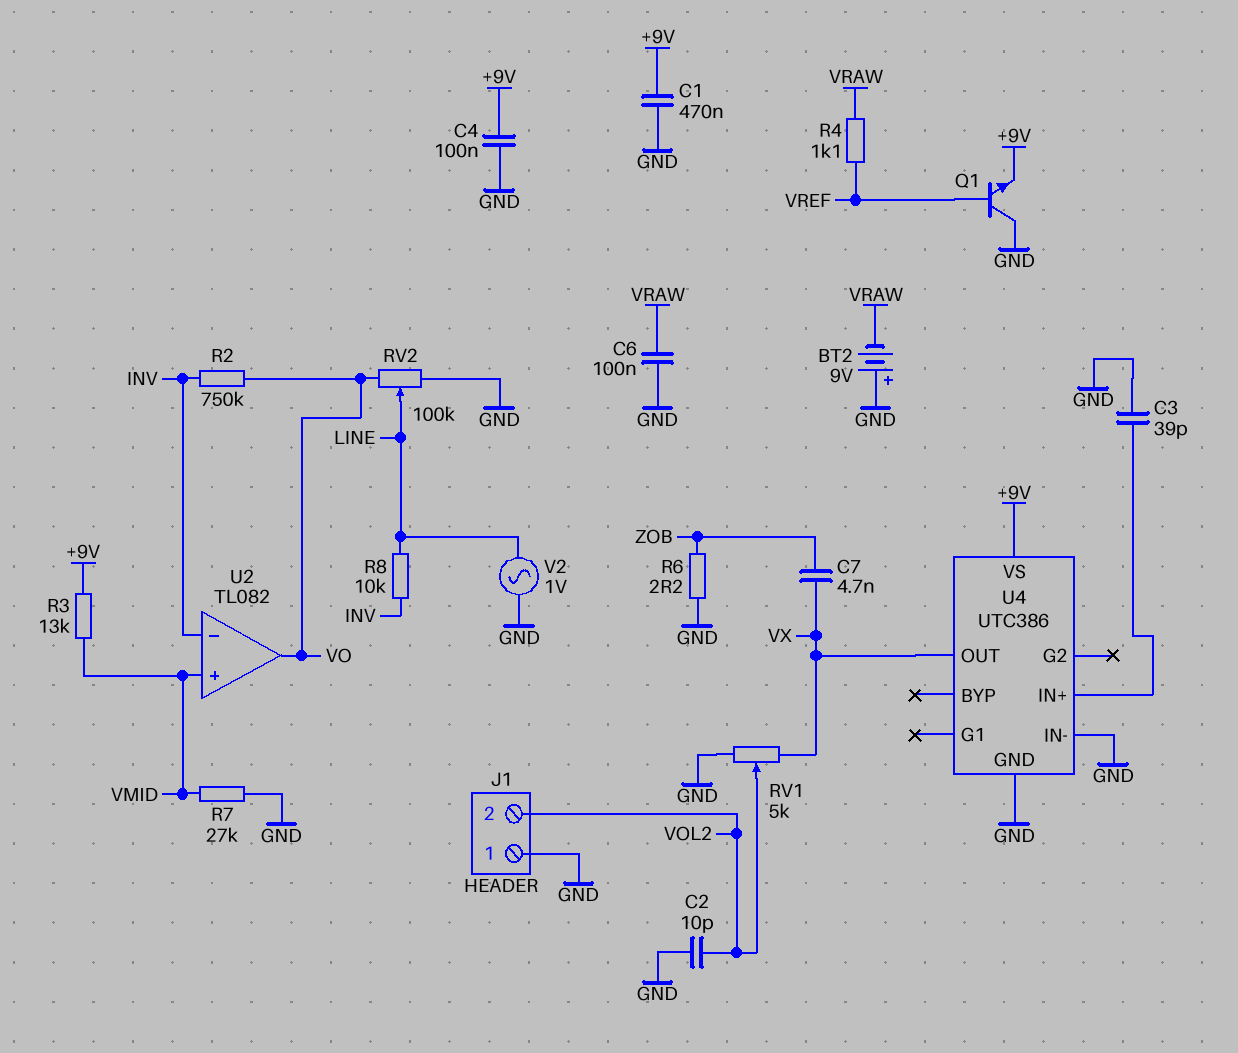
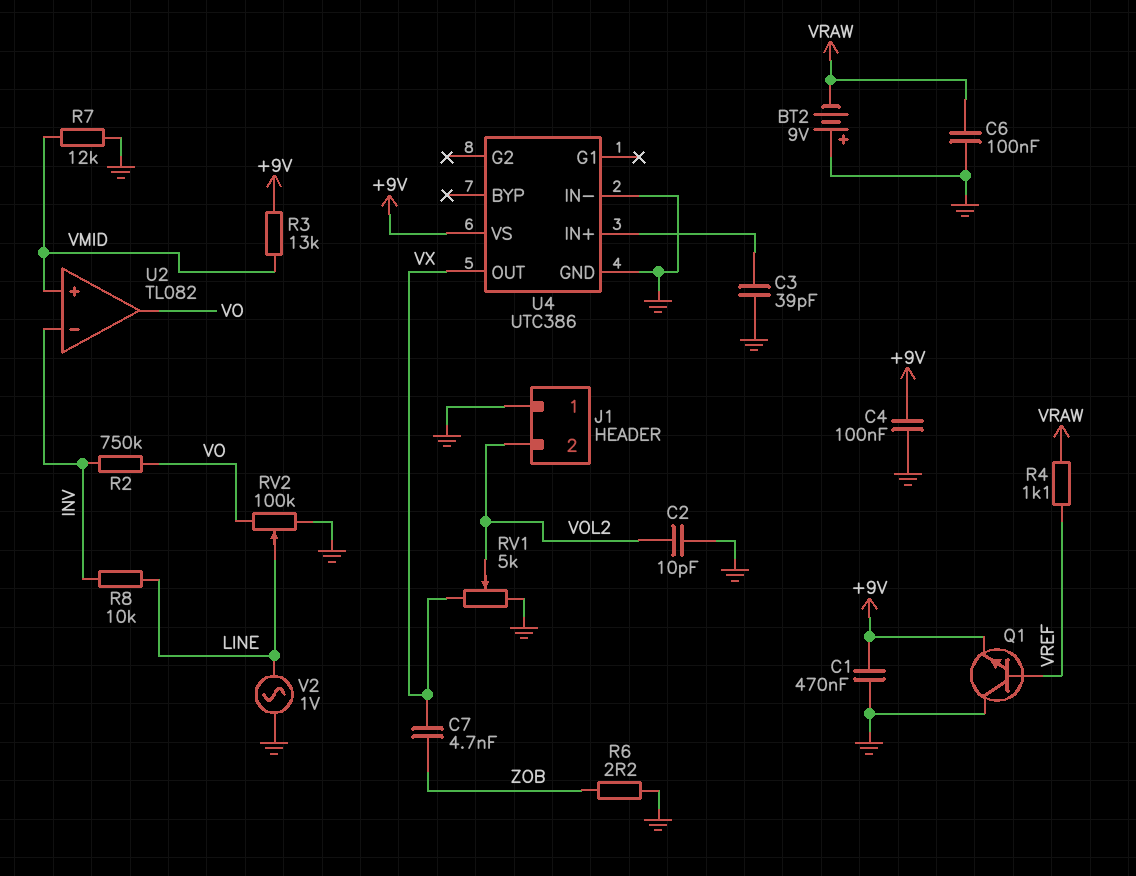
R7: 27k (GND, VMID) -> 12k (GND, VMID)

